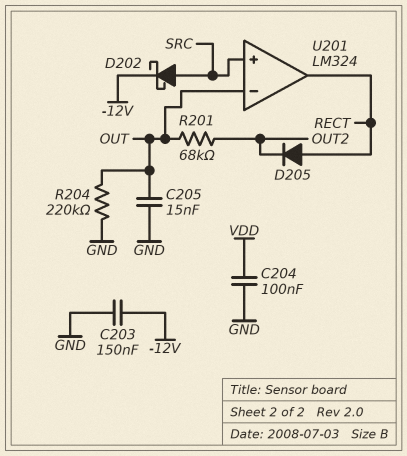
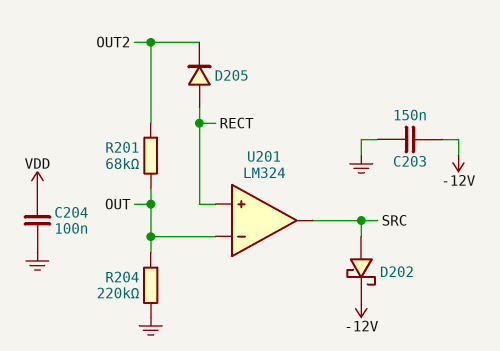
C205: 15nF (GND, OUT) -> none
U201 pin in+: SRC -> RECT
U201 pin out: RECT -> SRC

